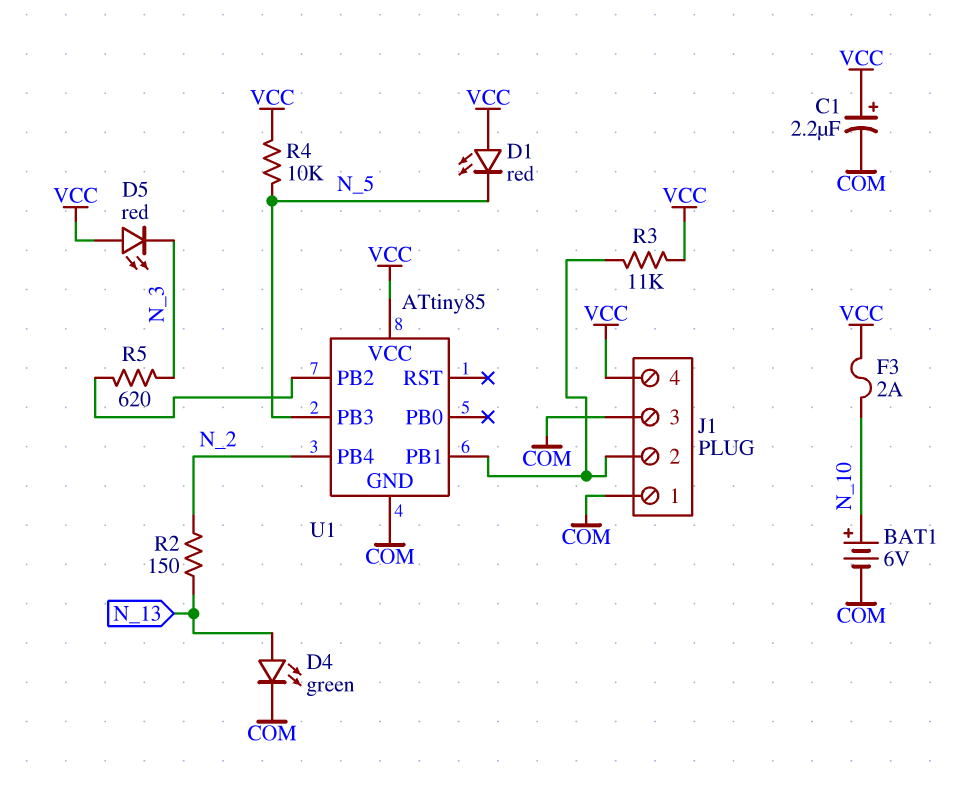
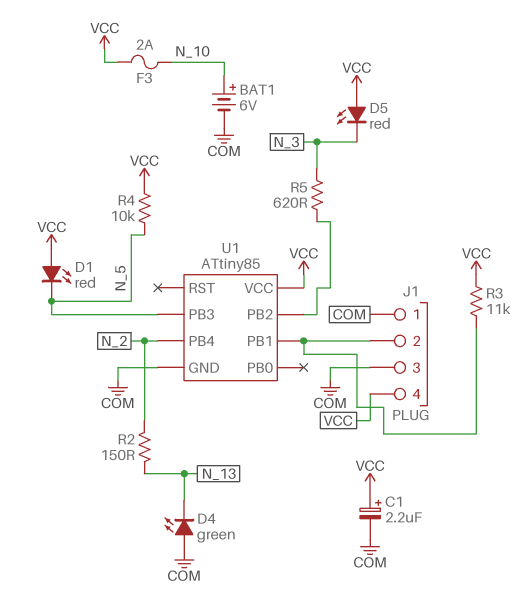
D4: LED green (A N_13, K COM) -> LED green (A COM, K N_13)

